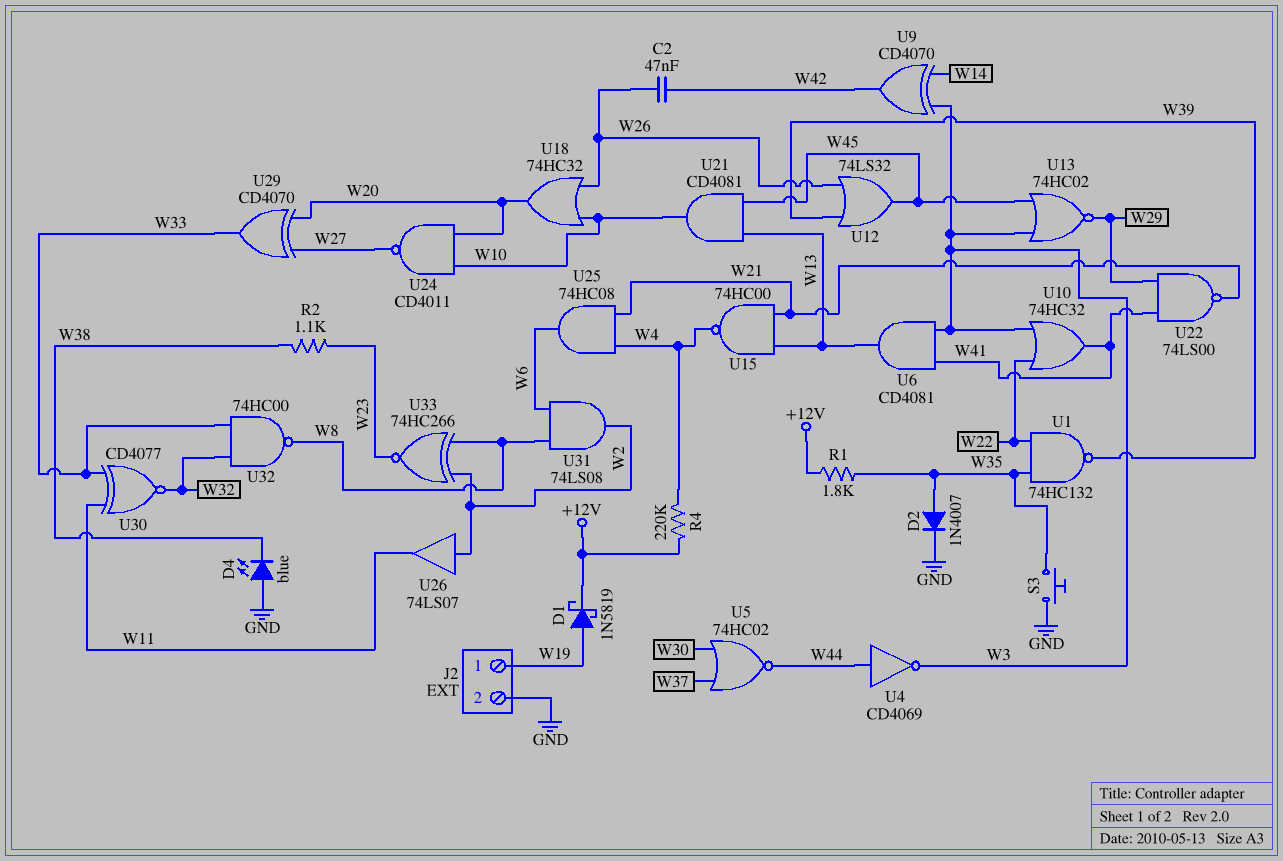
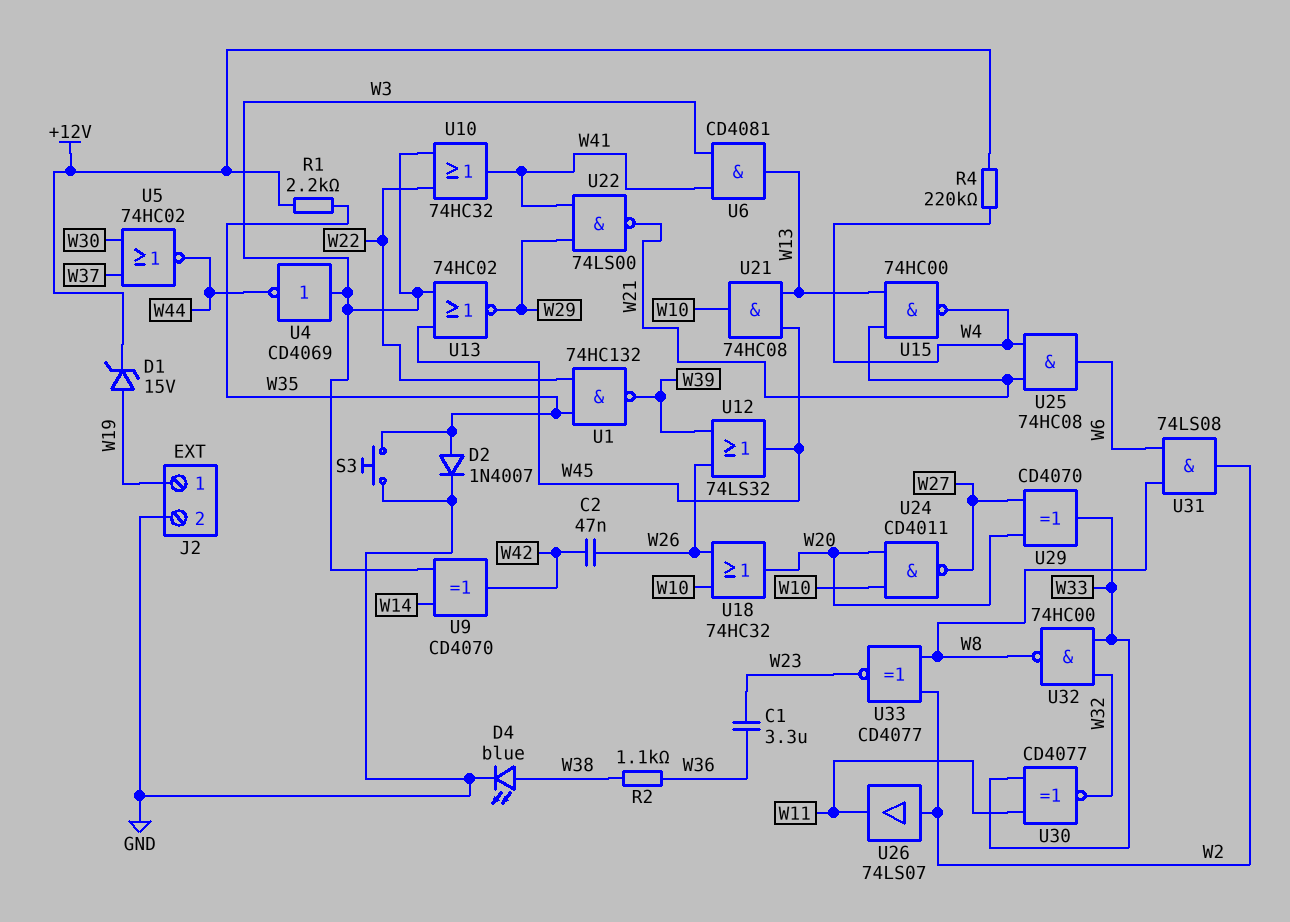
C1: none -> 3.3uF (W23, W36)
D1: schottky 1N5819 (A W19, K +12V) -> zener 15V (A W19, K +12V)
D4: LED blue (A GND, K W38) -> LED blue (A W38, K GND)
R1: 1.8k (+12V, W35) -> 2.2k (+12V, W35)
R2: 1.1k (W23, W38) -> 1.1k (W36, W38)
U4: NOT CD4069 (in W44, out W3) -> NOT CD4069 (in W3, out W44)
U21: AND CD4081 (in W13, in W45, out W10) -> AND 74HC08 (in W13, in W45, out W10)
U33: XNOR 74HC266 (in W2, in W8, out W23) -> XNOR CD4077 (in W2, in W8, out W23)

